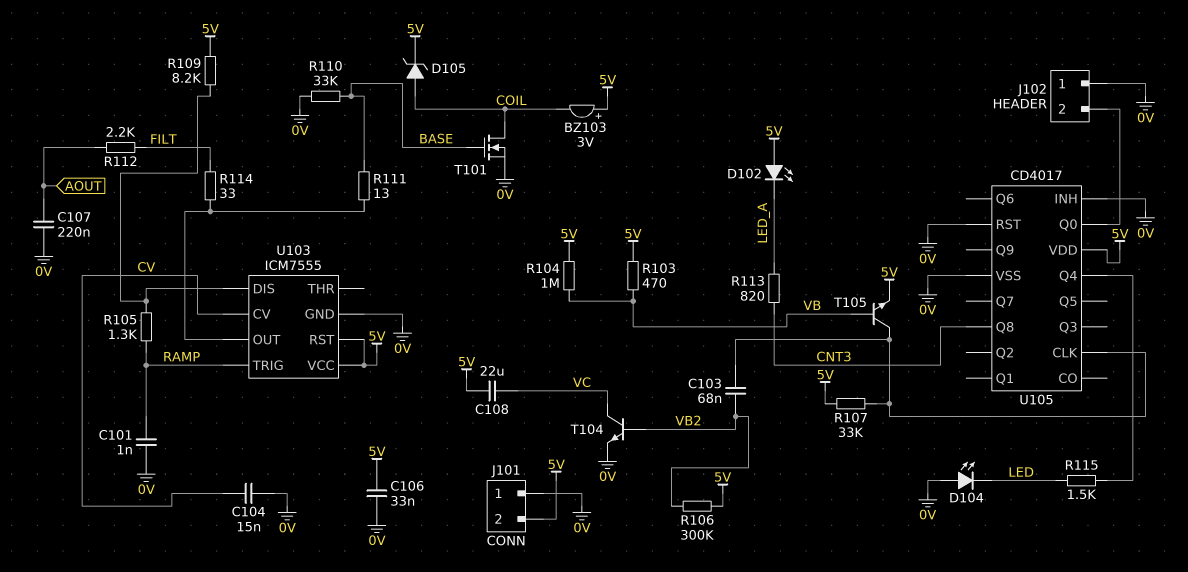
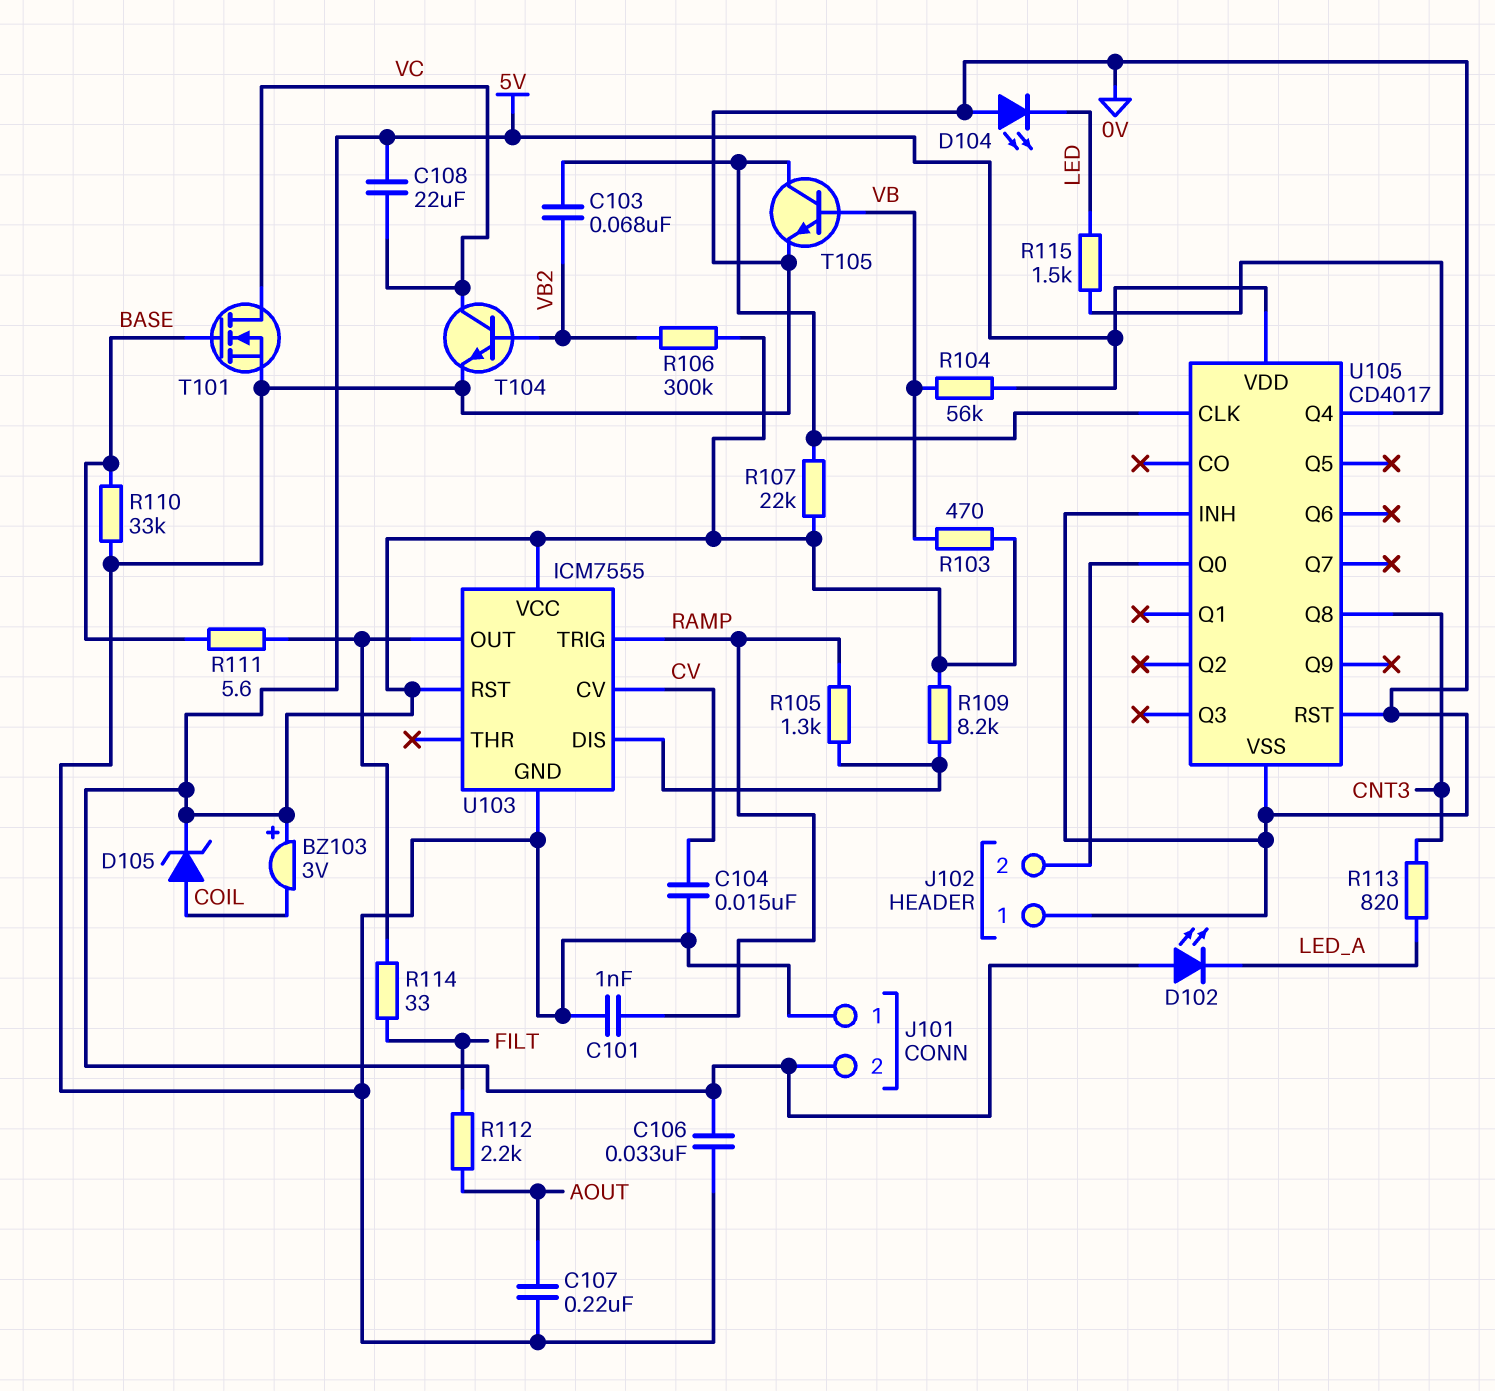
R104: 1M (5V, VB) -> 56k (5V, VB)
R107: 33k (5V, U105/CLK) -> 22k (5V, U105/CLK)
R111: 13 (BASE, U103/OUT) -> 5.6 (BASE, U103/OUT)
T101: NMOS (G BASE, D COIL, S 0V) -> NMOS (G BASE, D VC, S 0V)
T105: NPN (B VB, C U105/CLK, E 5V) -> NPN (B VB, C U105/CLK, E 0V)

